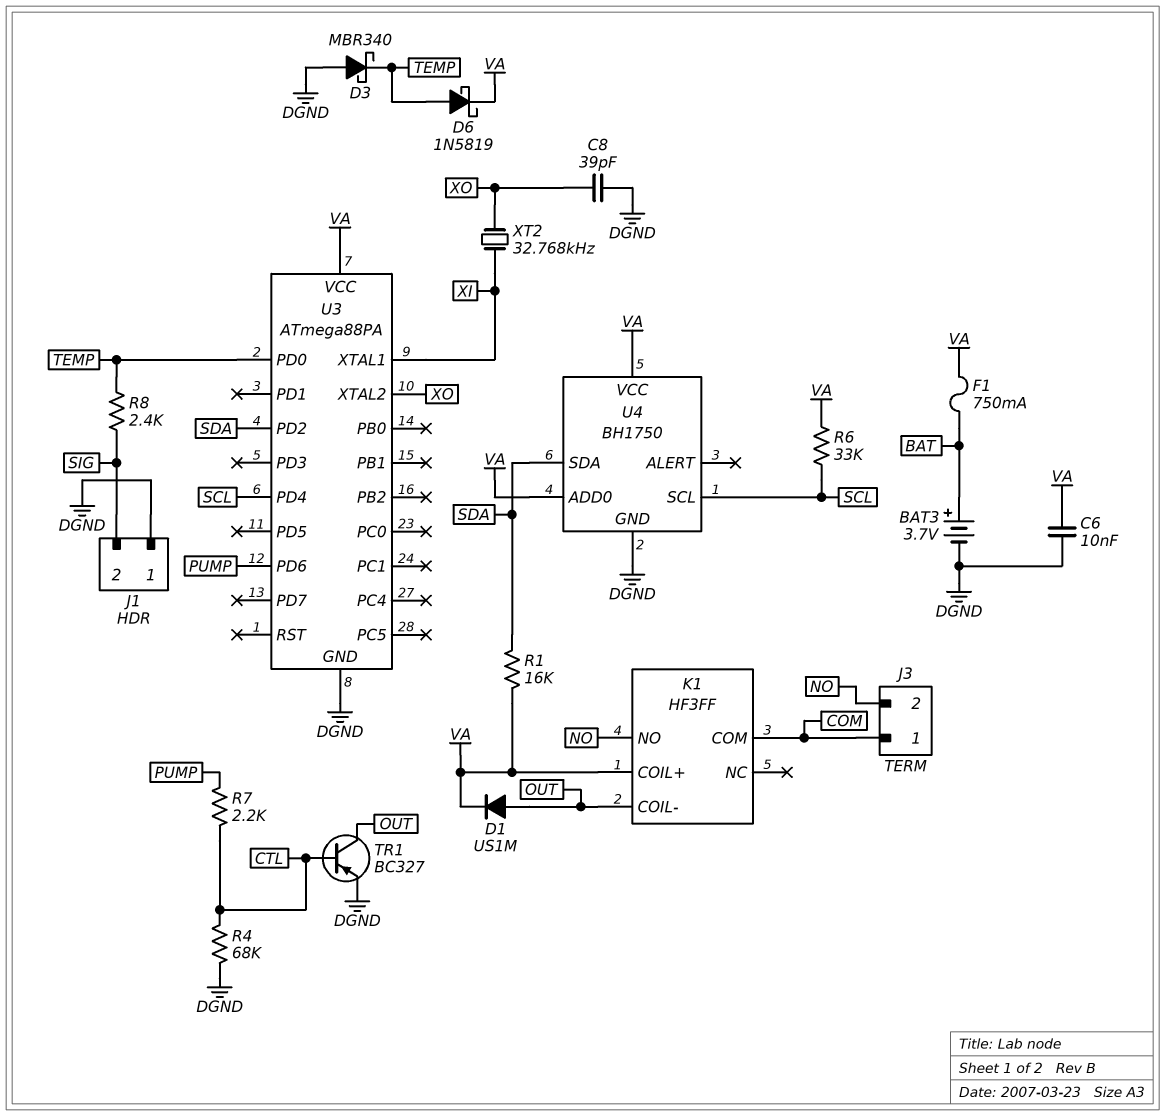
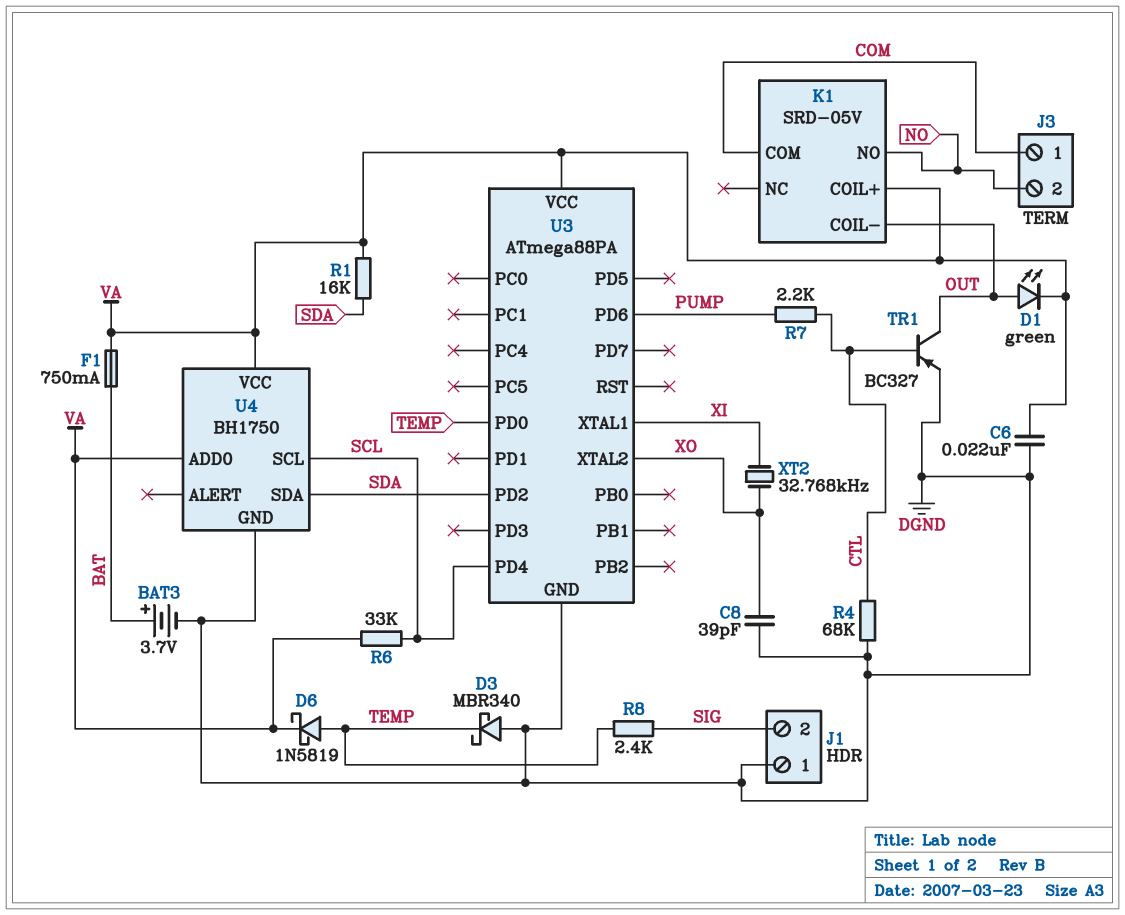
C6: 10nF (DGND, VA) -> 22nF (DGND, VA)
D1: diode US1M (A OUT, K VA) -> LED green (A OUT, K VA)
K1: HF3FF -> SRD-05V

